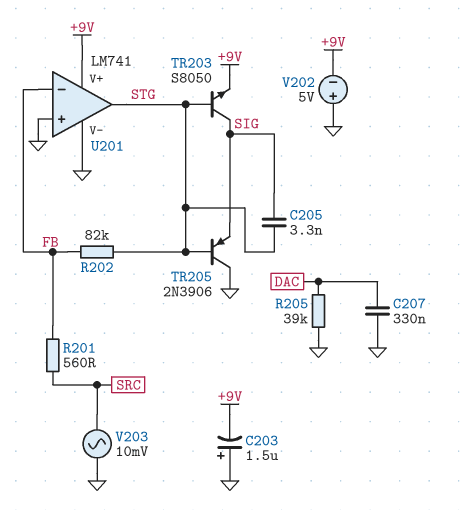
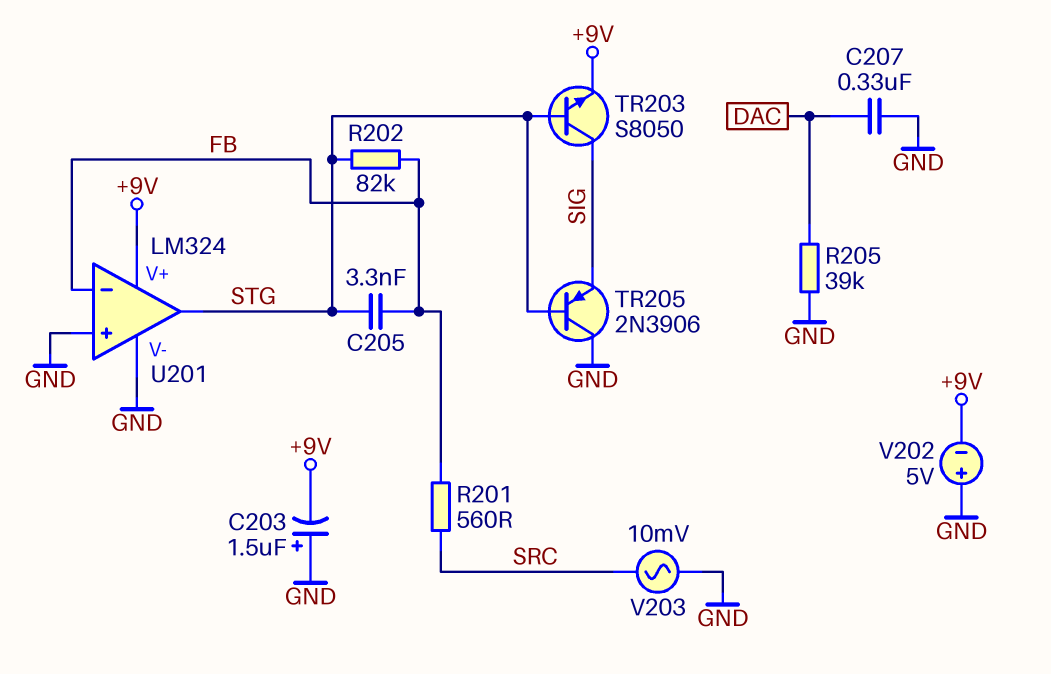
C205: 3.3nF (SIG, STG) -> 3.3nF (FB, STG)
U201: LM741 -> LM324

